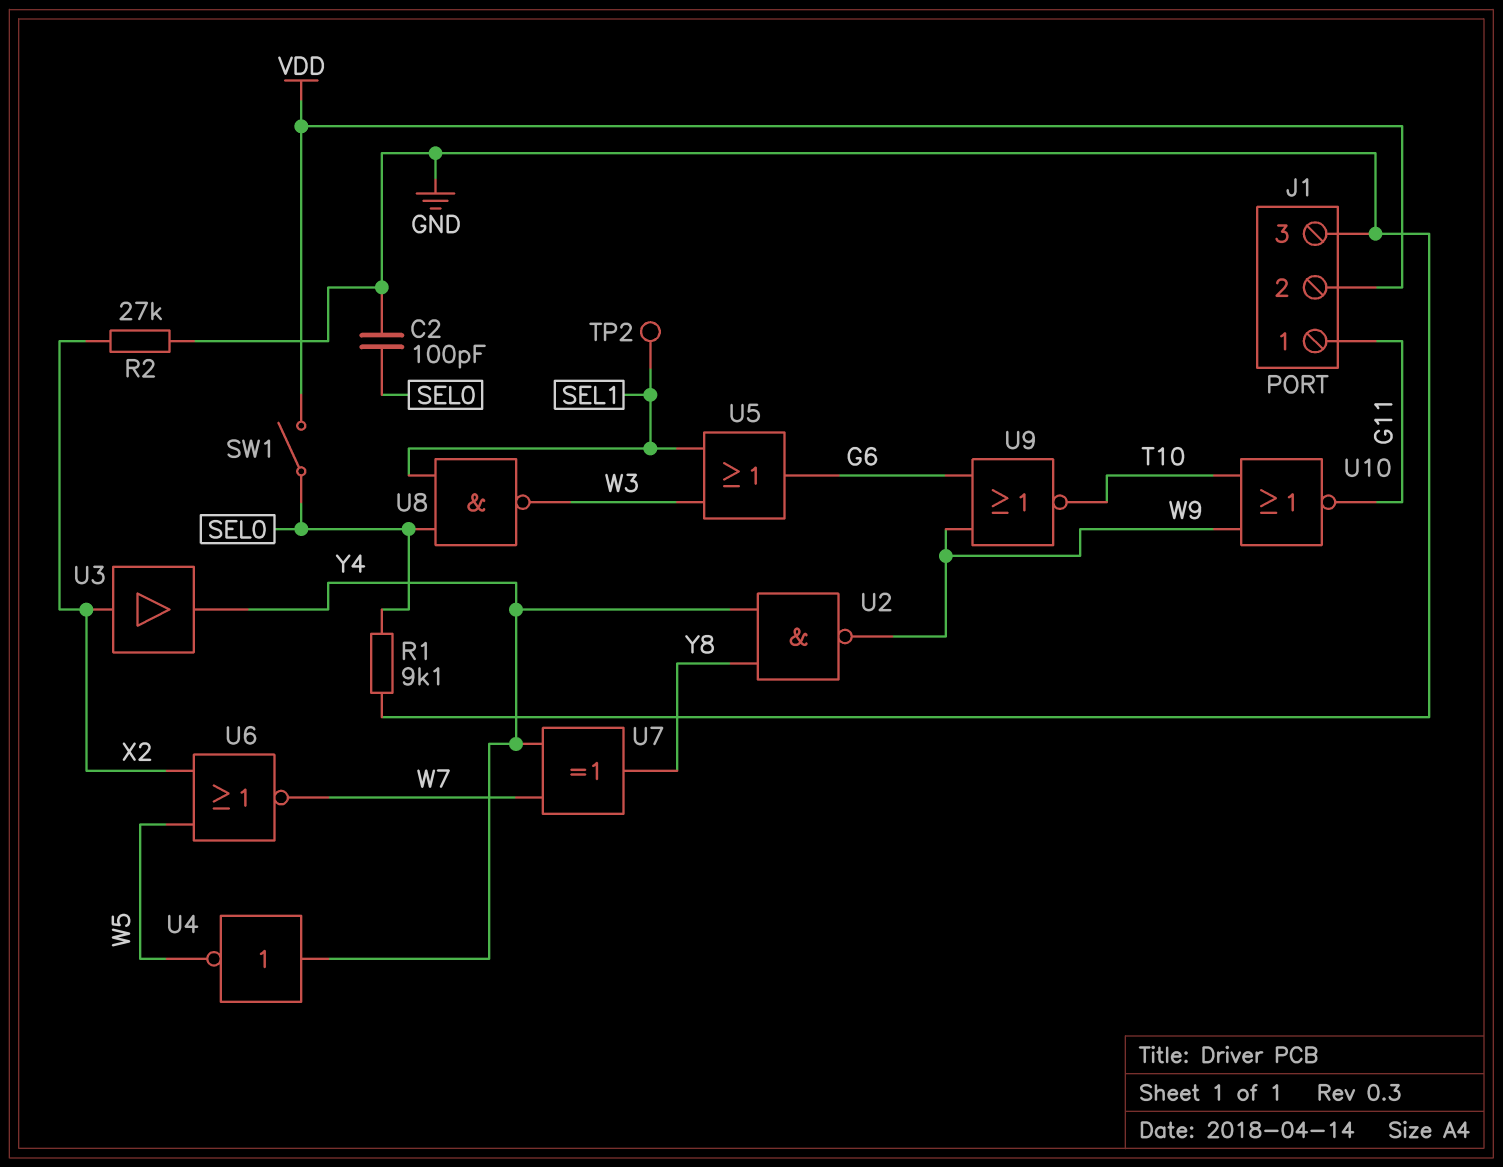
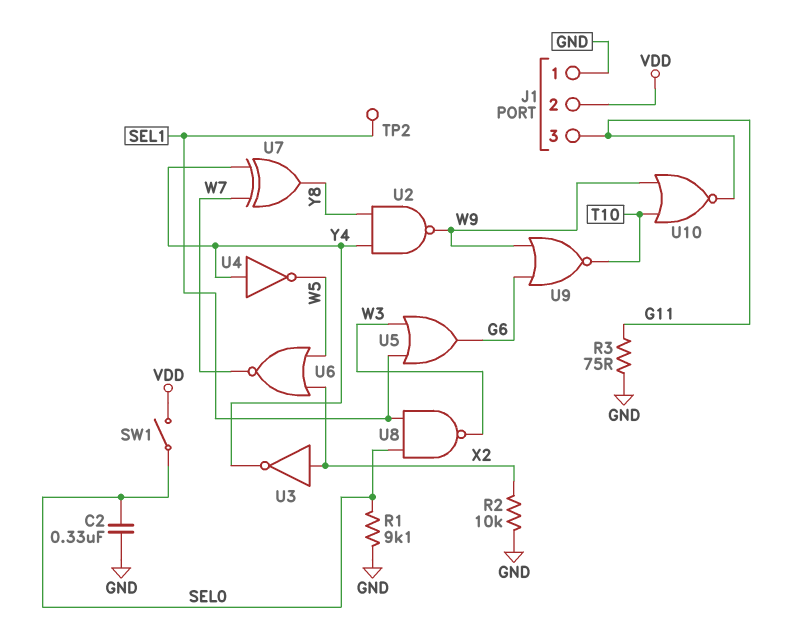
C2: 100pF (GND, SEL0) -> 330nF (GND, SEL0)
J1 pin 1: G11 -> GND
J1 pin 3: GND -> G11
R2: 27k (GND, X2) -> 10k (GND, X2)
R3: none -> 75 (G11, GND)
U3: buffer (in X2, out Y4) -> NOT (in X2, out Y4)

